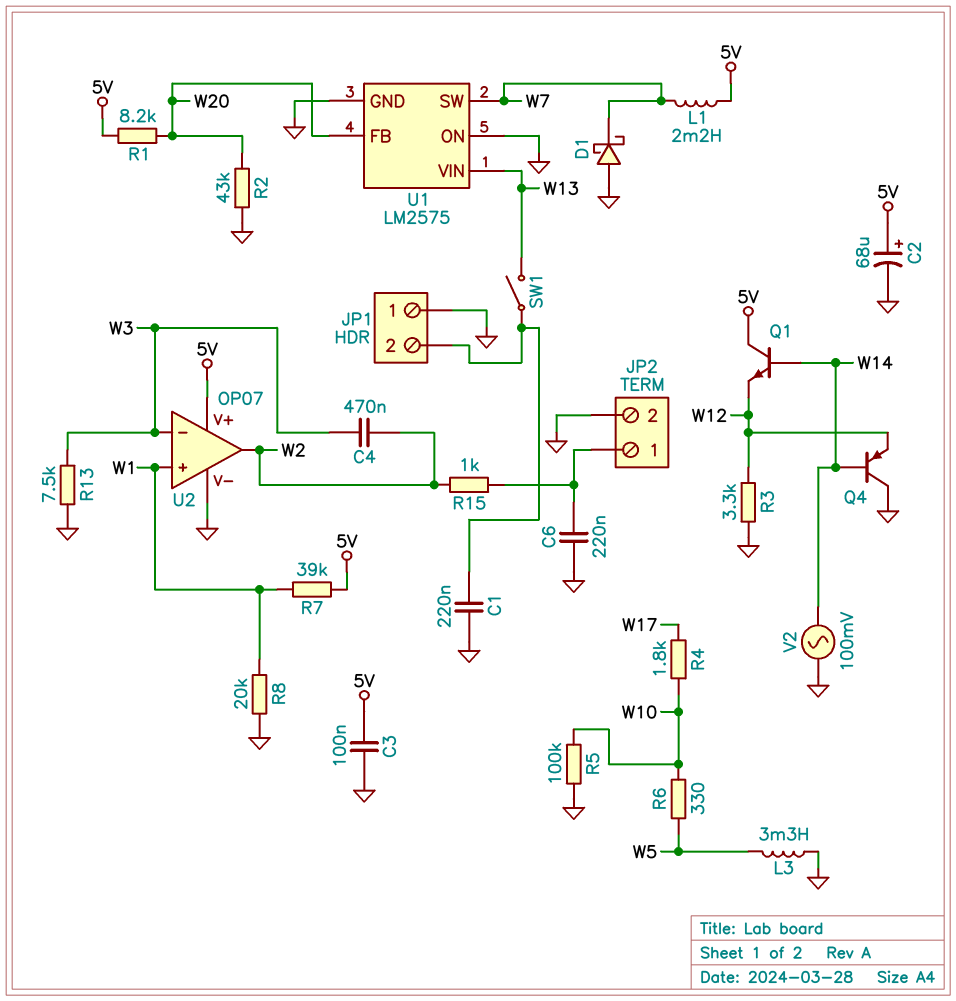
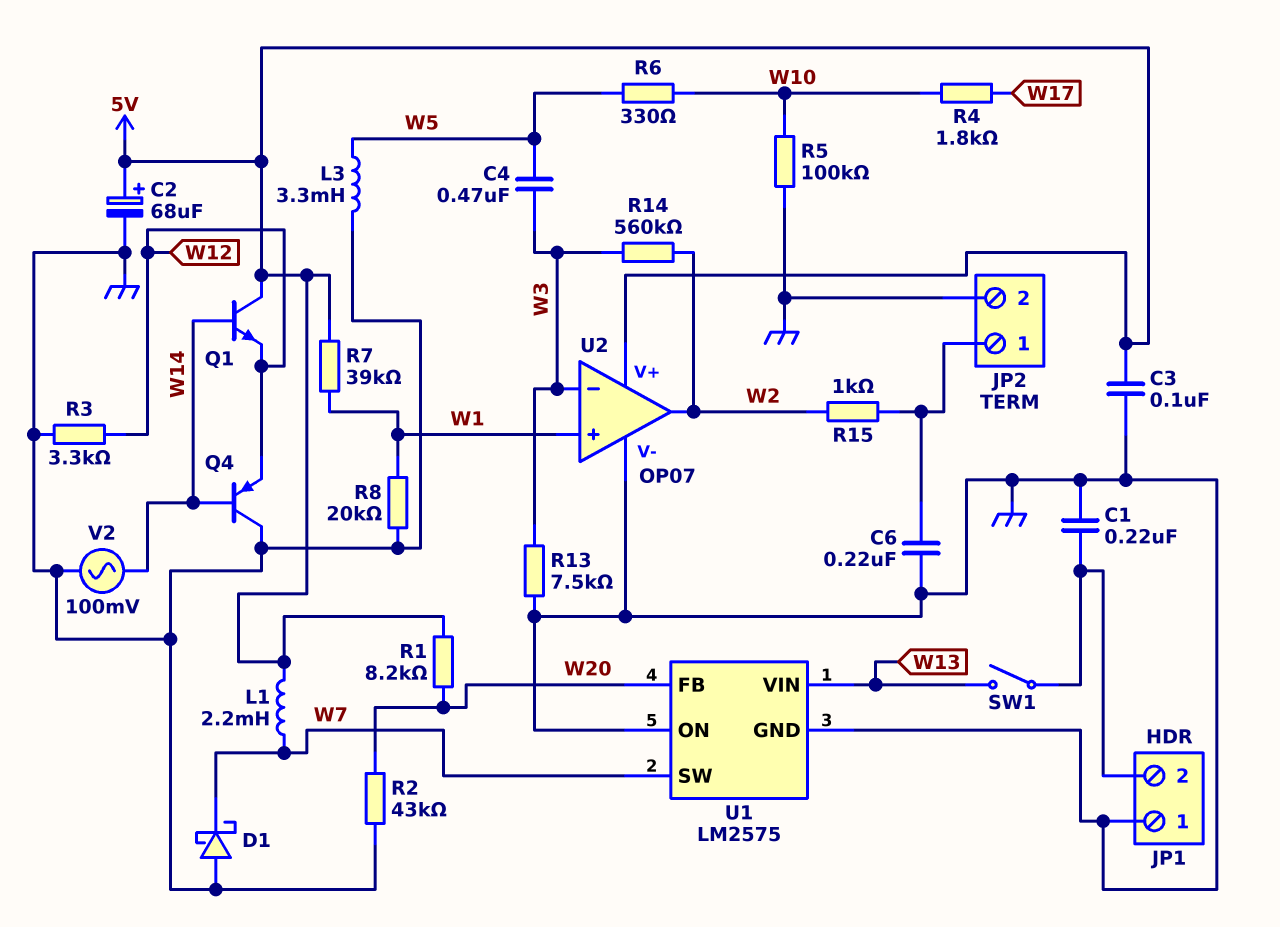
C4: 470nF (W2, W3) -> 470nF (W3, W5)
R14: none -> 560k (W2, W3)

